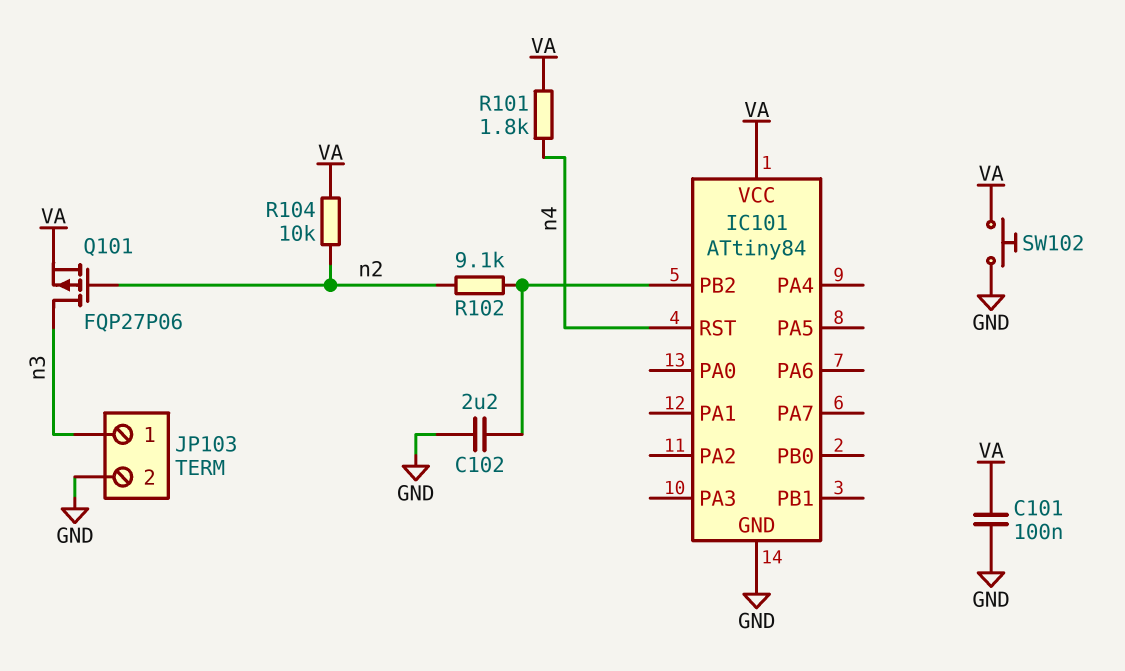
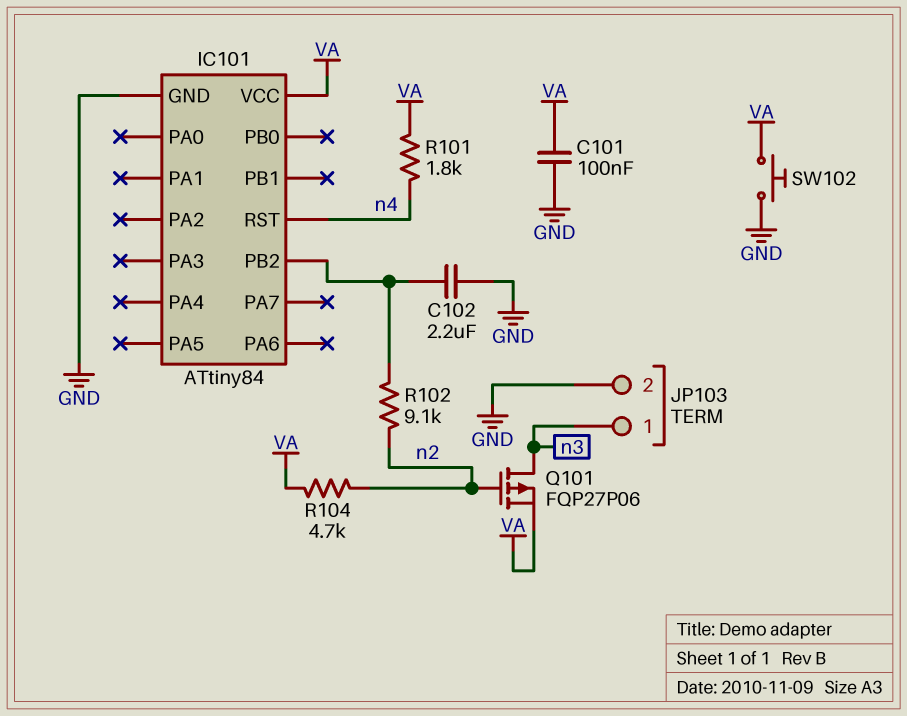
R104: 10k (VA, n2) -> 4.7k (VA, n2)

